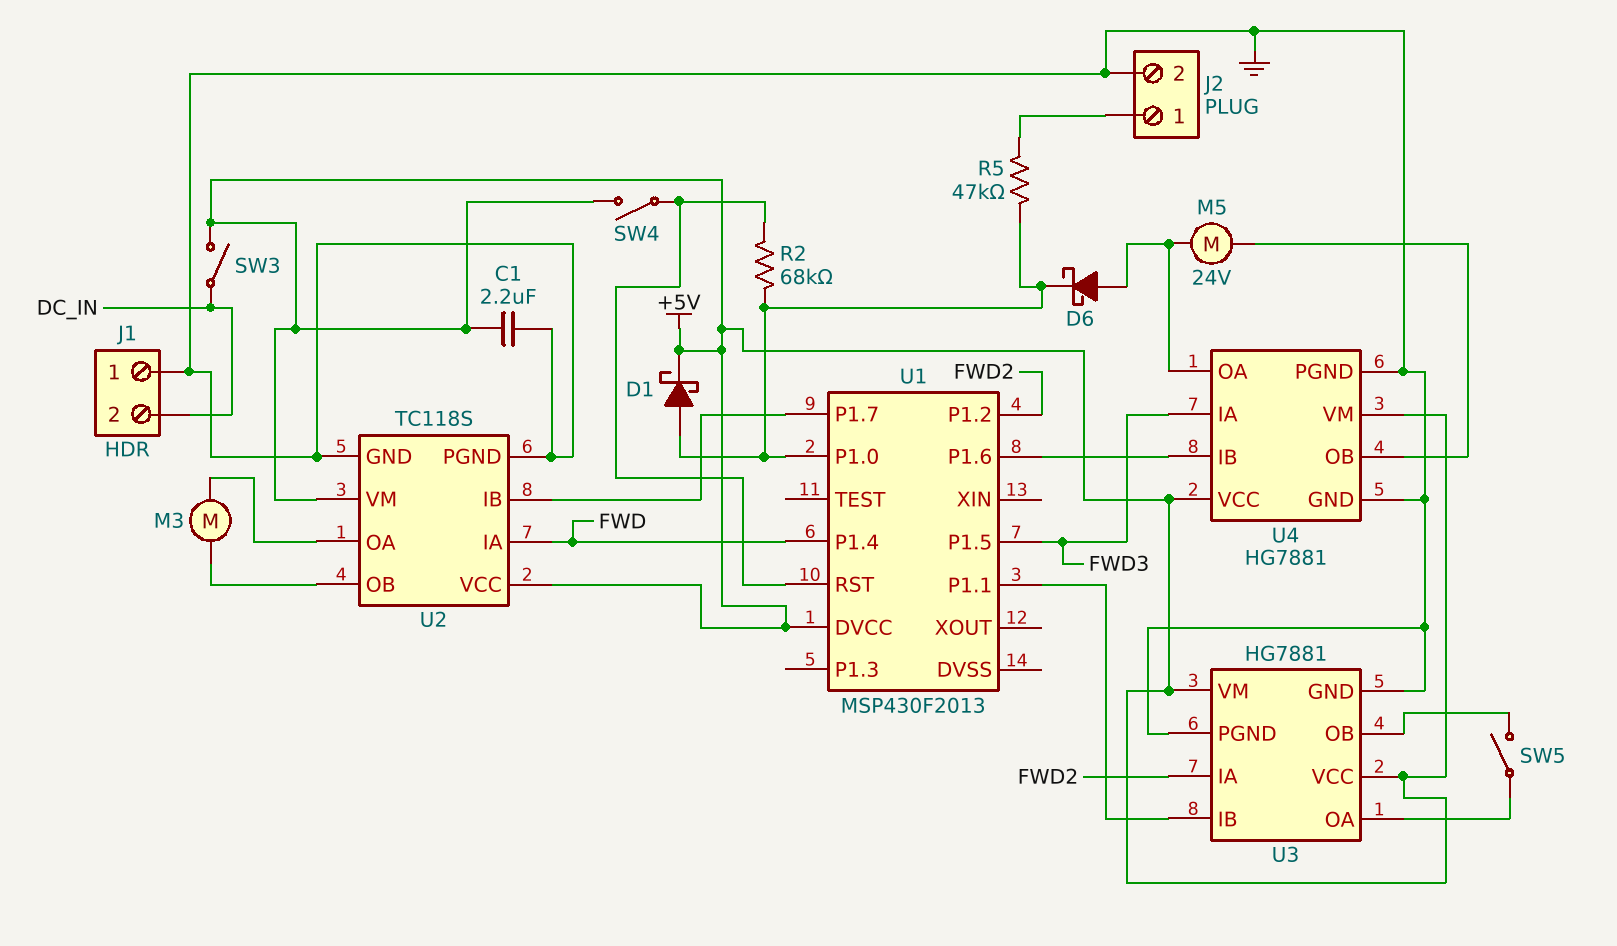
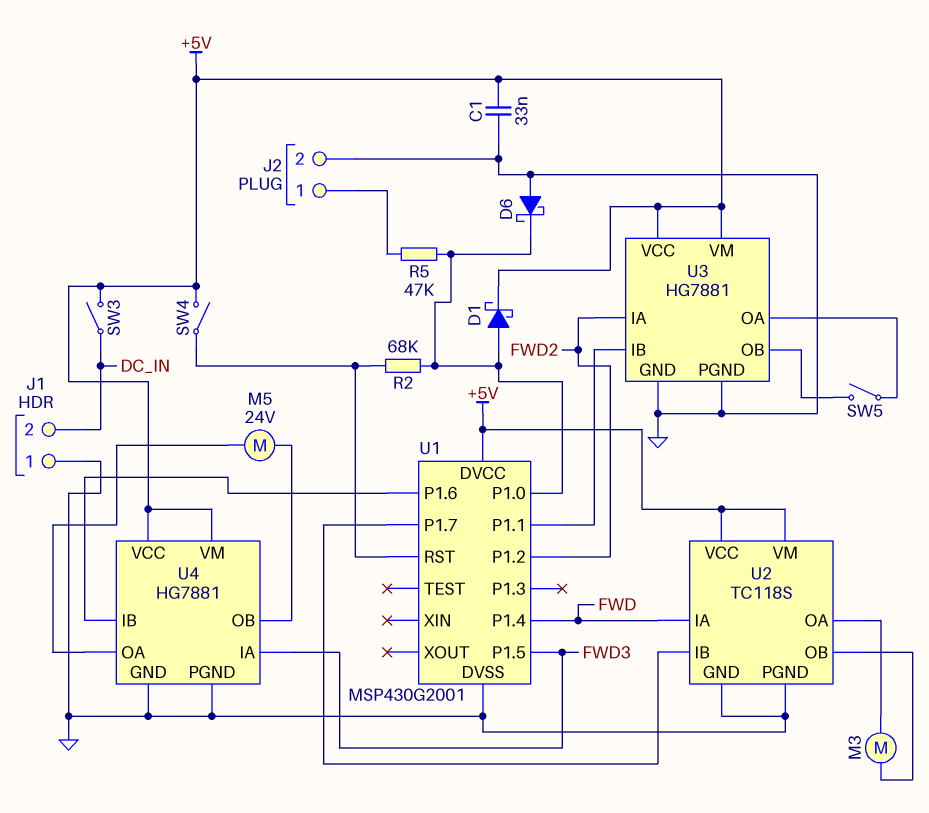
C1: 2.2uF (+5V, GND) -> 33nF (+5V, GND)
D6: schottky (A U4/OA, K U1/P1.0) -> schottky (A GND, K U1/P1.0)
U1: MSP430F2013 -> MSP430G2001
U1 pin DVSS: none -> GND

